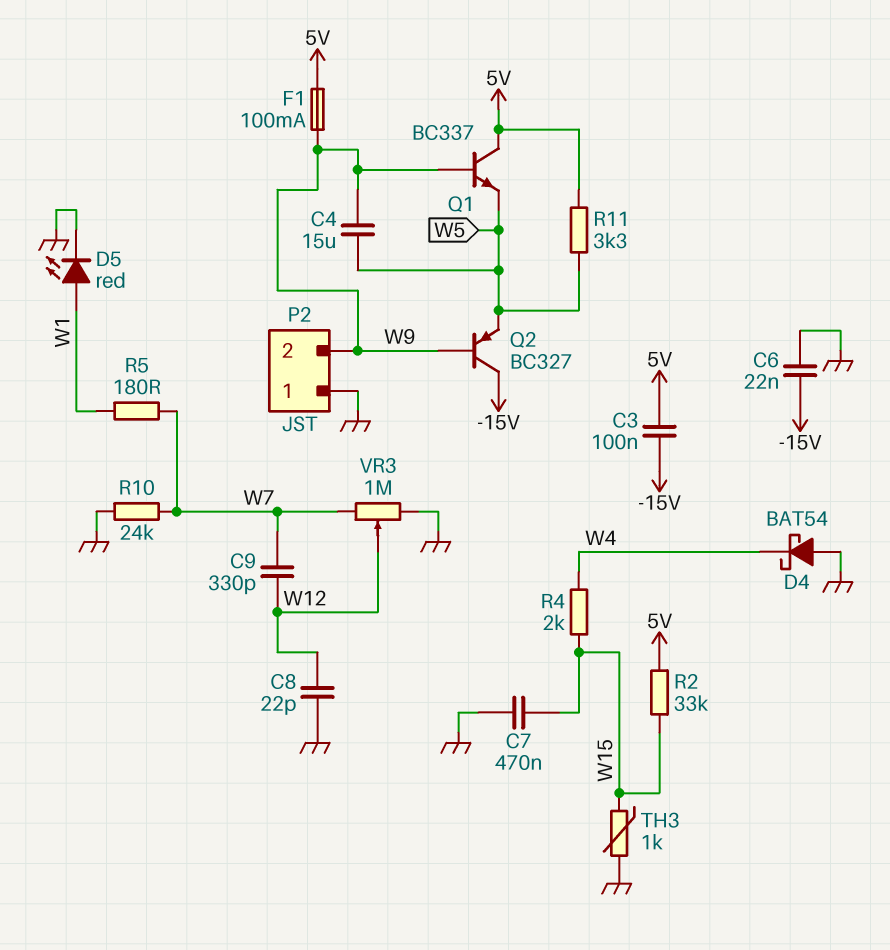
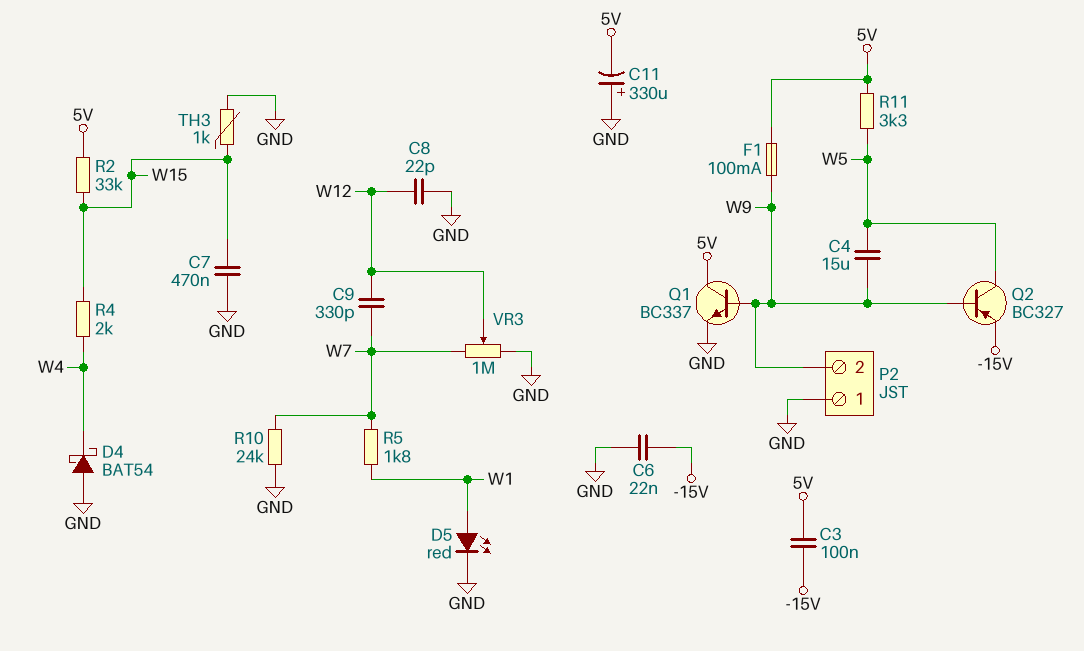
C11: none -> 330uF (plus GND, minus 5V)
Q1: NPN BC337 (B W9, C 5V, E W5) -> NPN BC337 (B W9, C 5V, E GND)
Q2: PNP BC327 (B W9, C -15V, E W5) -> PNP BC327 (B W9, C W5, E -15V)
R5: 180 (W1, W7) -> 1.8k (W1, W7)

